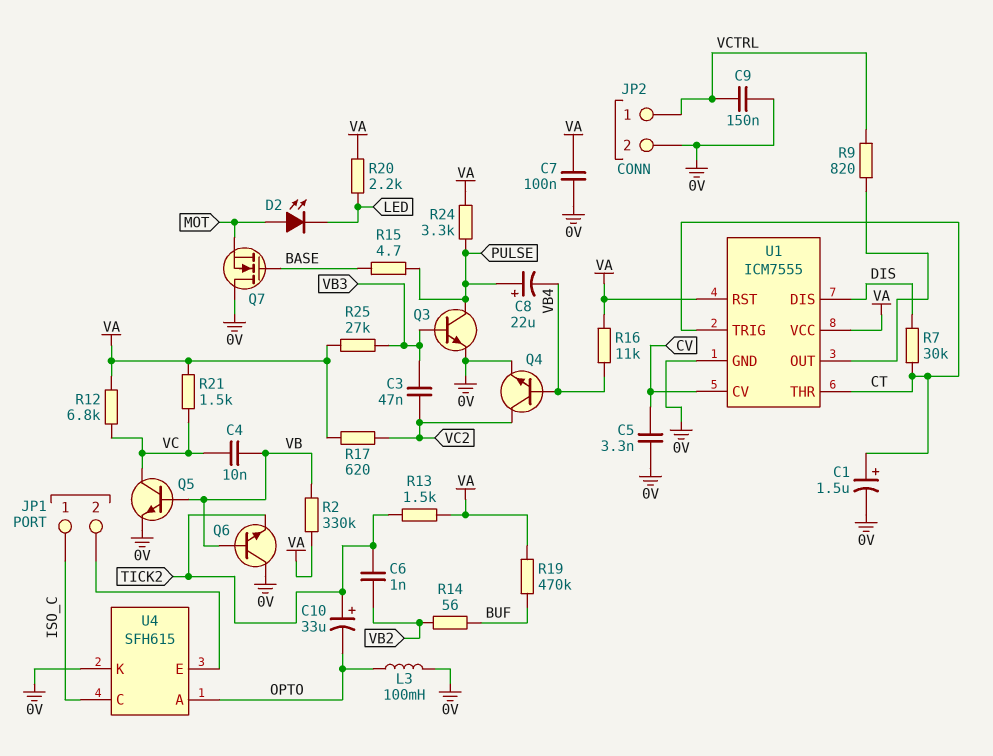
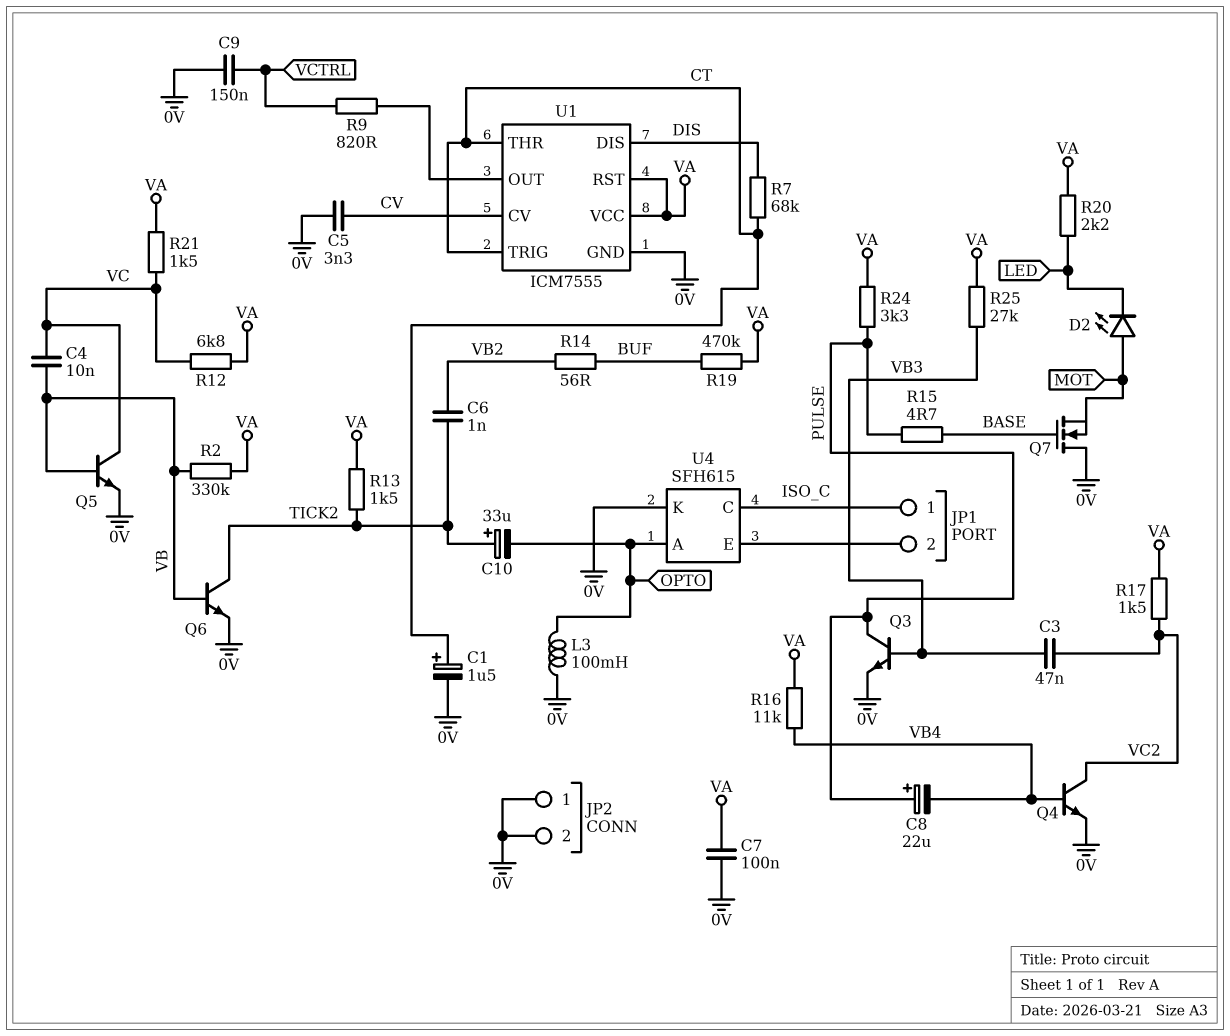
JP2 pin 1: VCTRL -> 0V
Q6: NPN (B VB, C 0V, E TICK2) -> NPN (B VB, C TICK2, E 0V)
R7: 30k (CT, DIS) -> 68k (CT, DIS)
R17: 620 (VA, VC2) -> 1.5k (VA, VC2)

